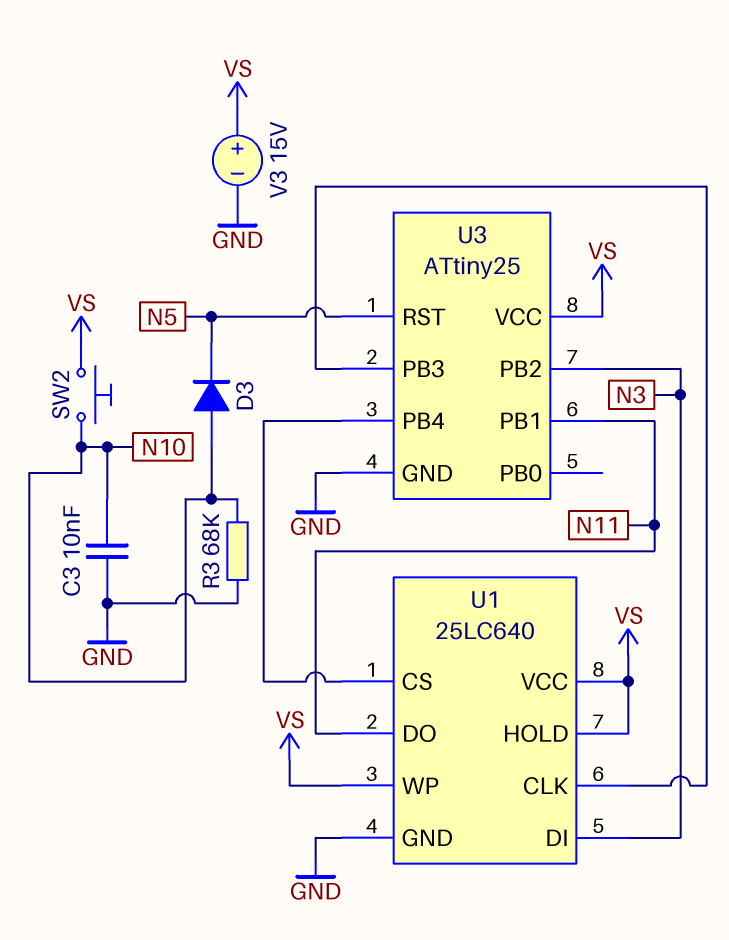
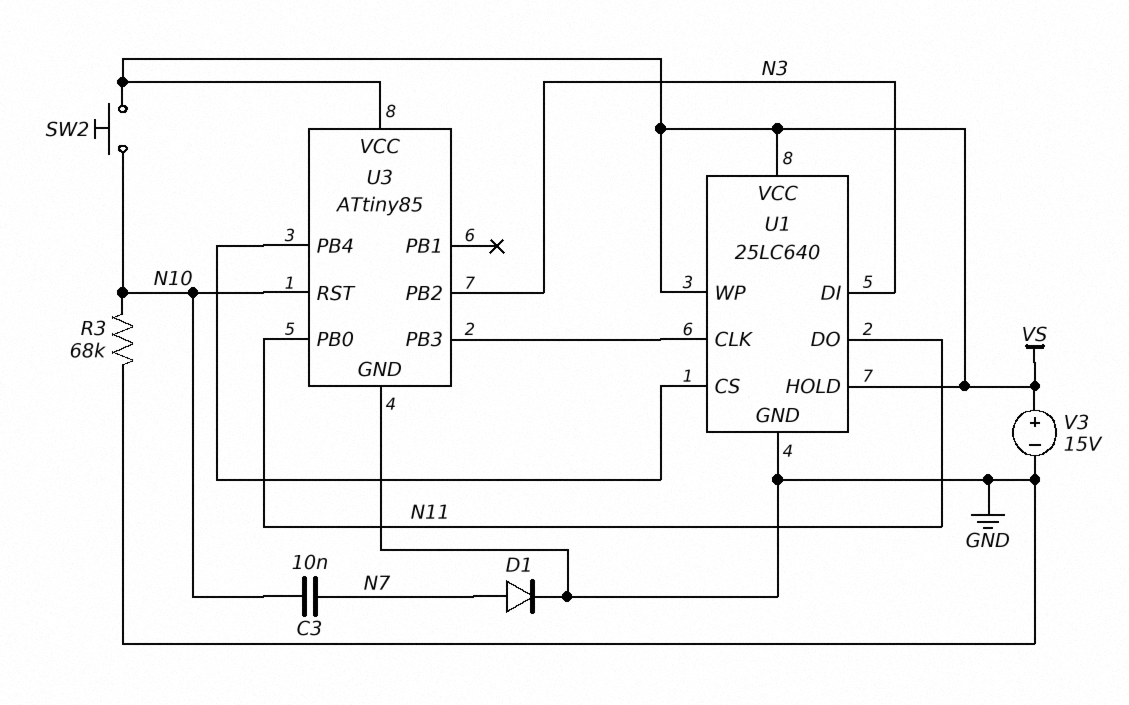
C3: 10nF (GND, N10) -> 10nF (N7, N10)
D1: none -> diode (A N7, K GND)
D3: diode (A N10, K N5) -> none
U3: ATtiny25 -> ATtiny85
U3 pin PB0: none -> N11
U3 pin PB1: N11 -> none
U3 pin RST: N5 -> N10

